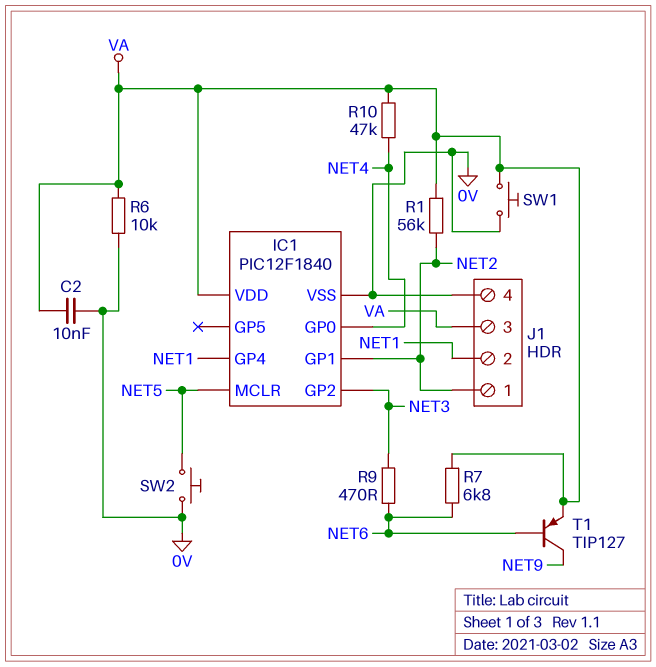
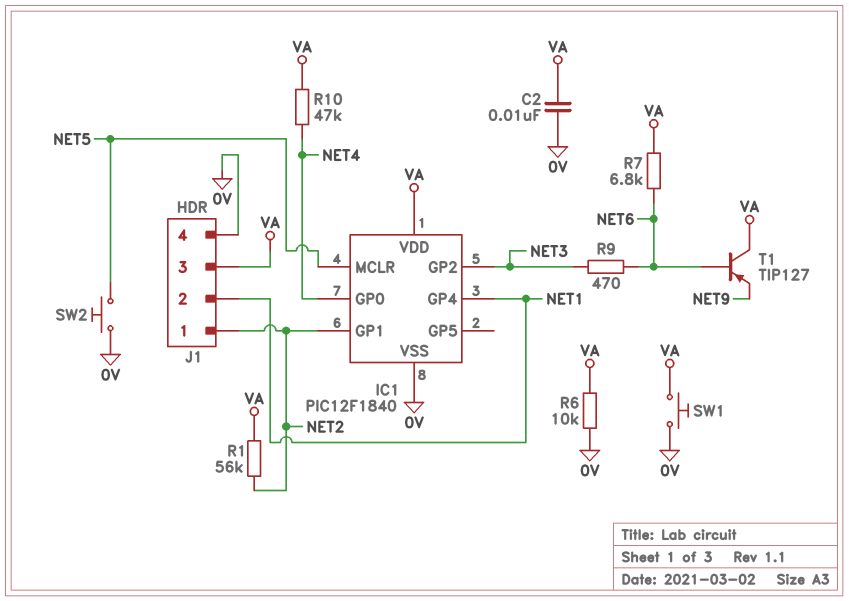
T1: PNP TIP127 (B NET6, C NET9, E VA) -> PNP TIP127 (B NET6, C VA, E NET9)

